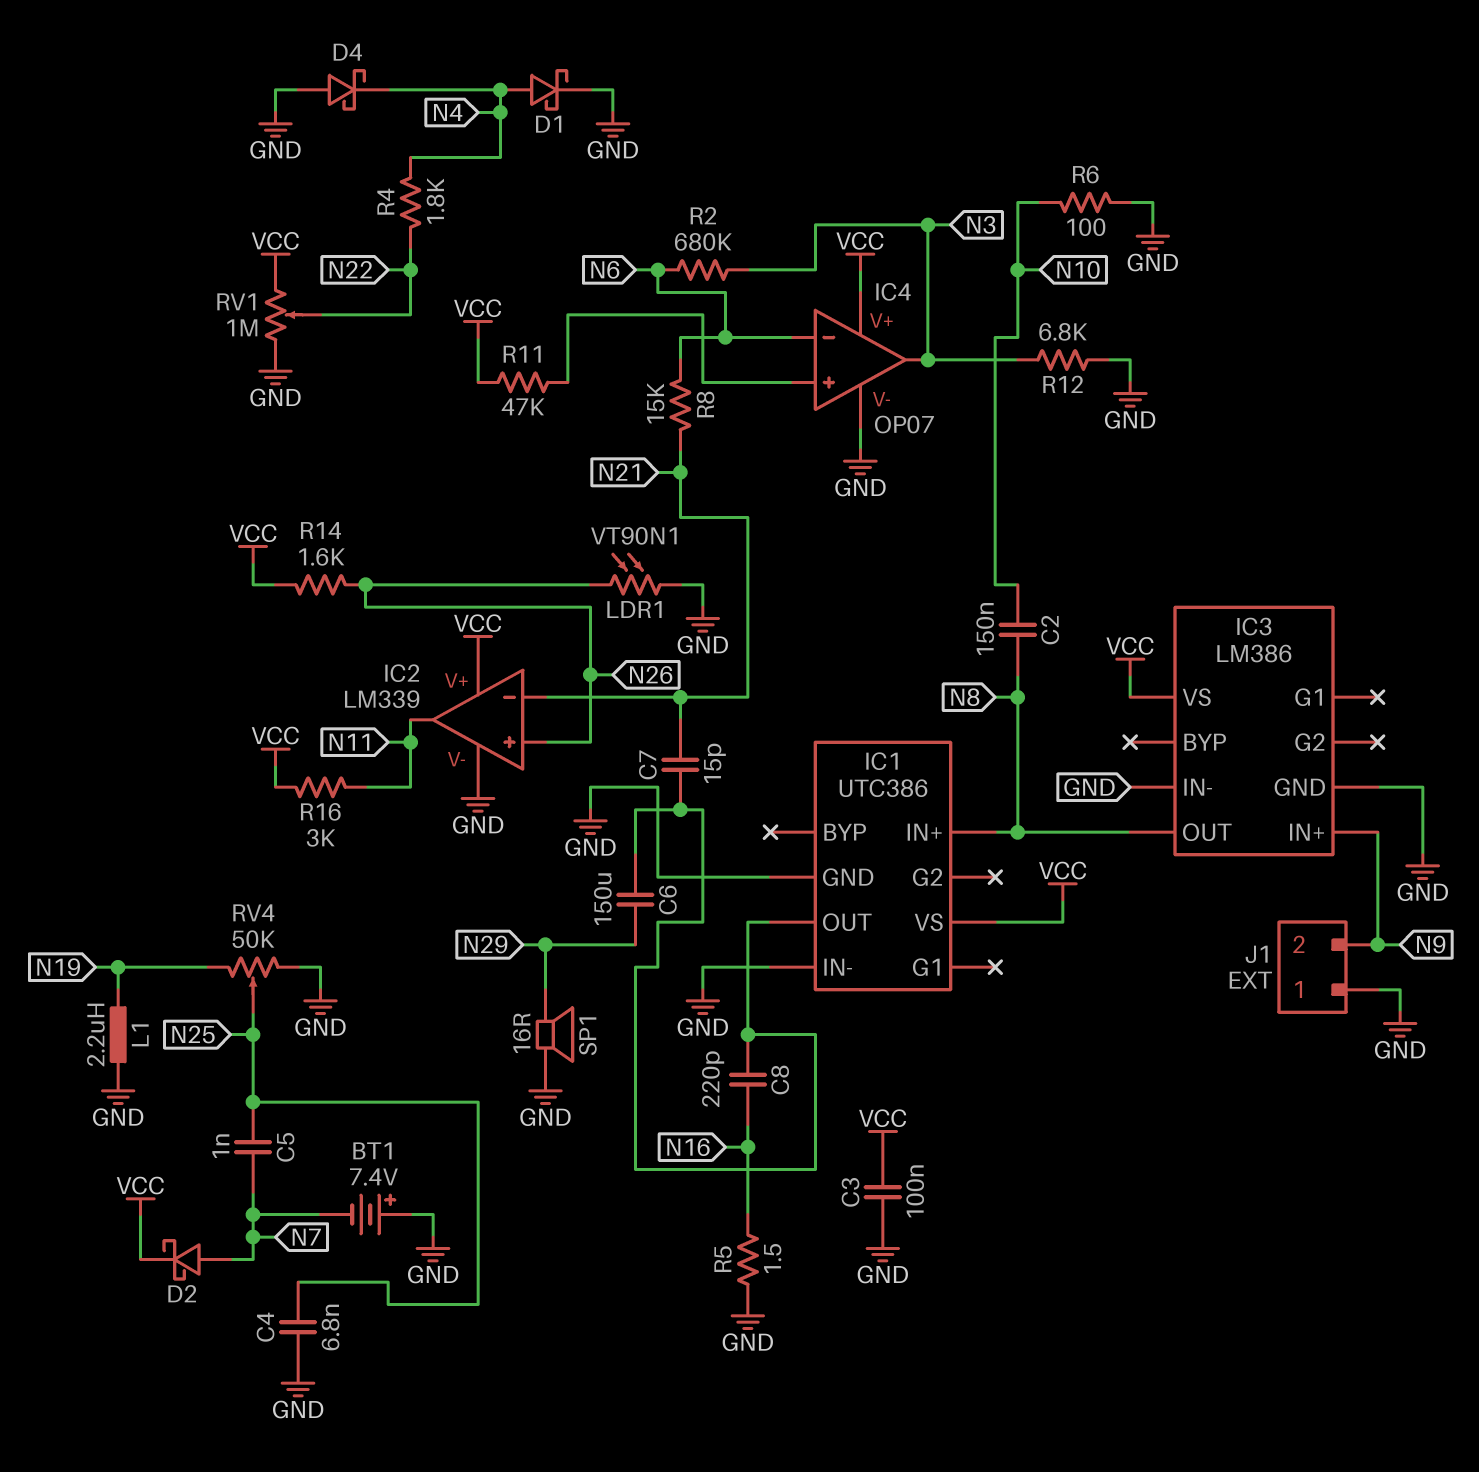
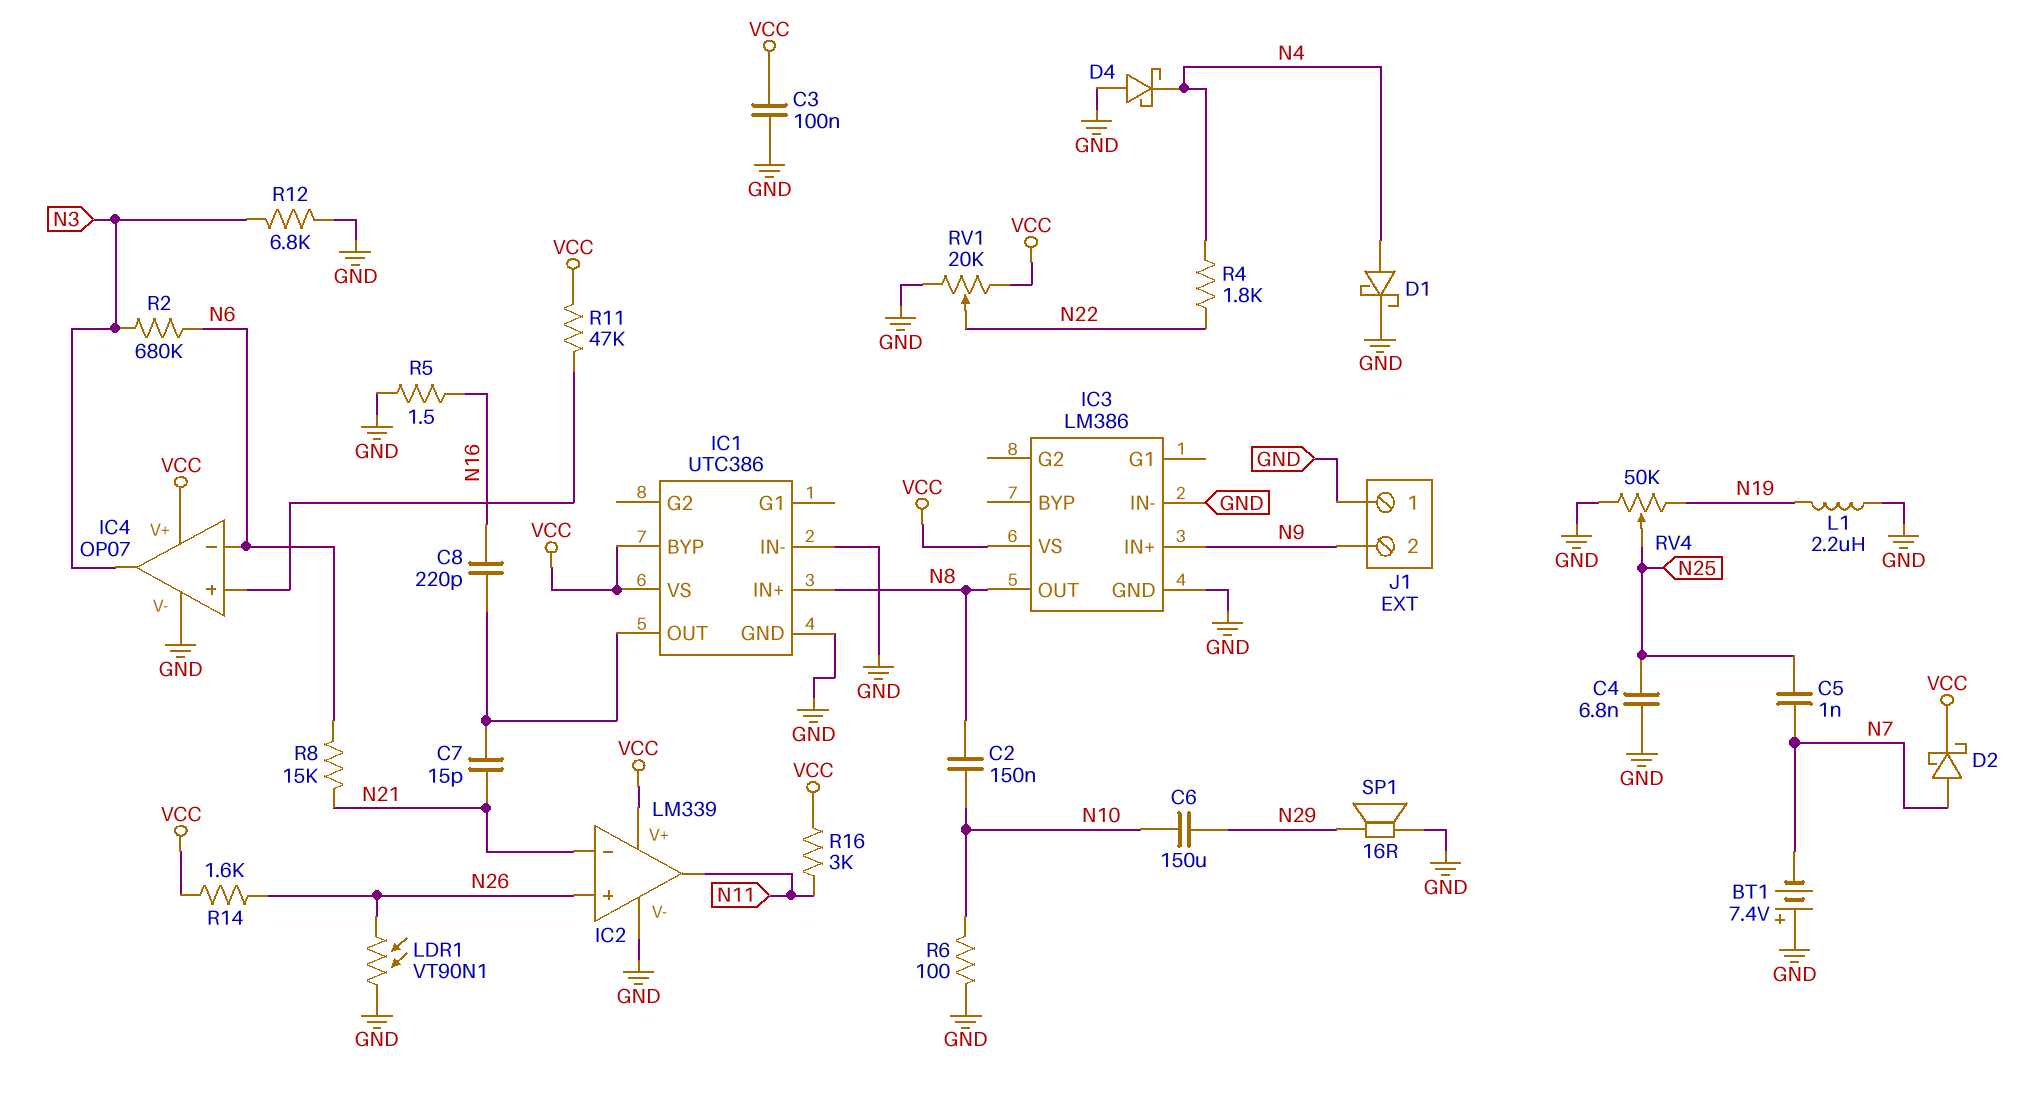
C6: 150uF (IC1/OUT, N29) -> 150uF (N10, N29)
IC1 pin BYP: none -> VCC
RV1: 1M (GND, VCC, wiper N22) -> 20k (GND, VCC, wiper N22)

